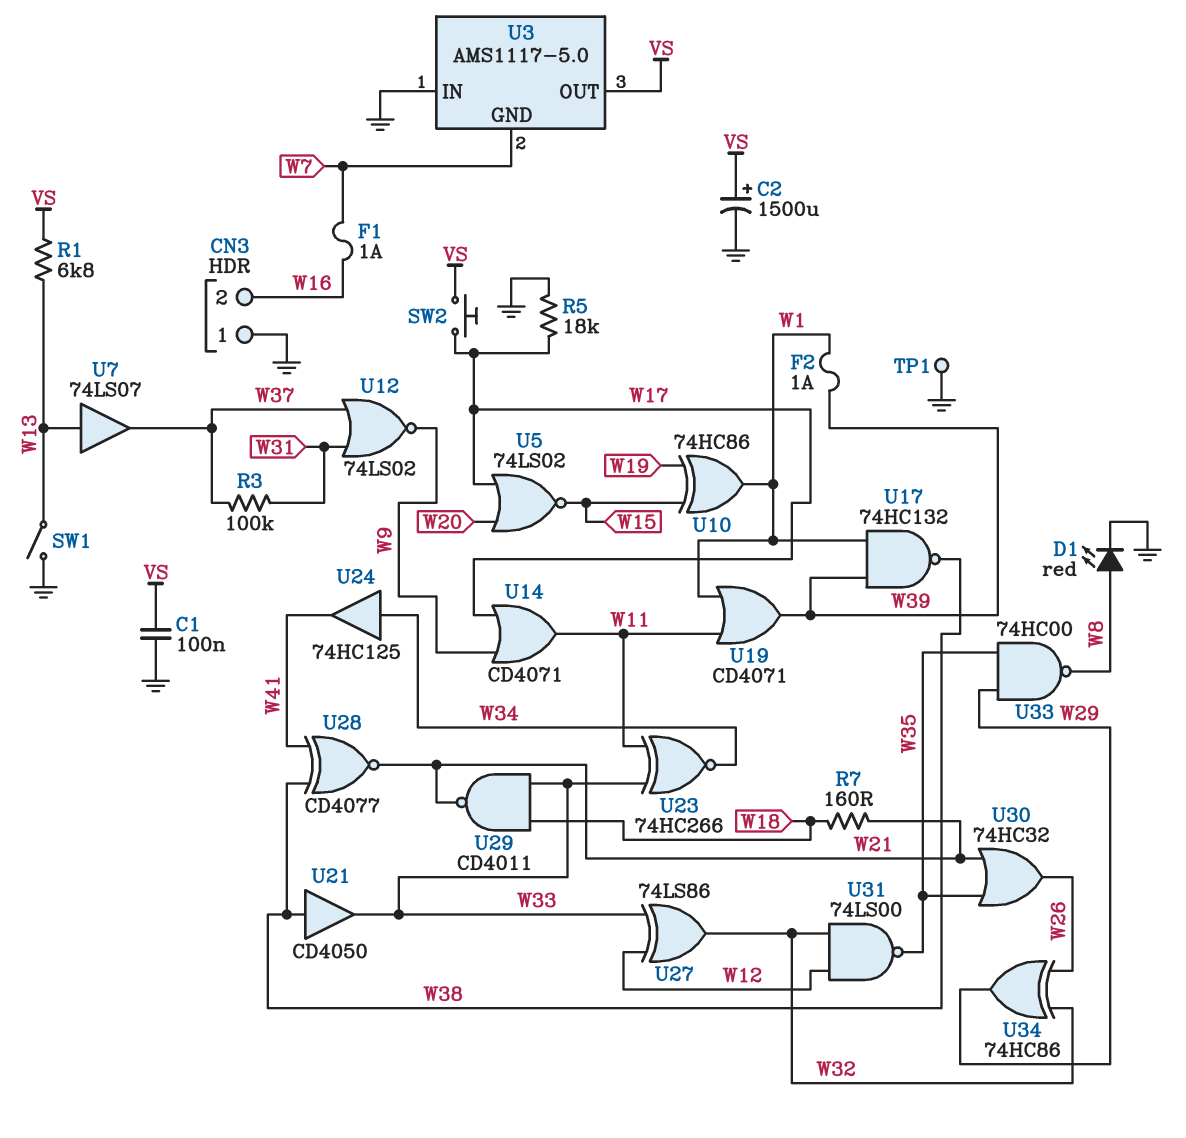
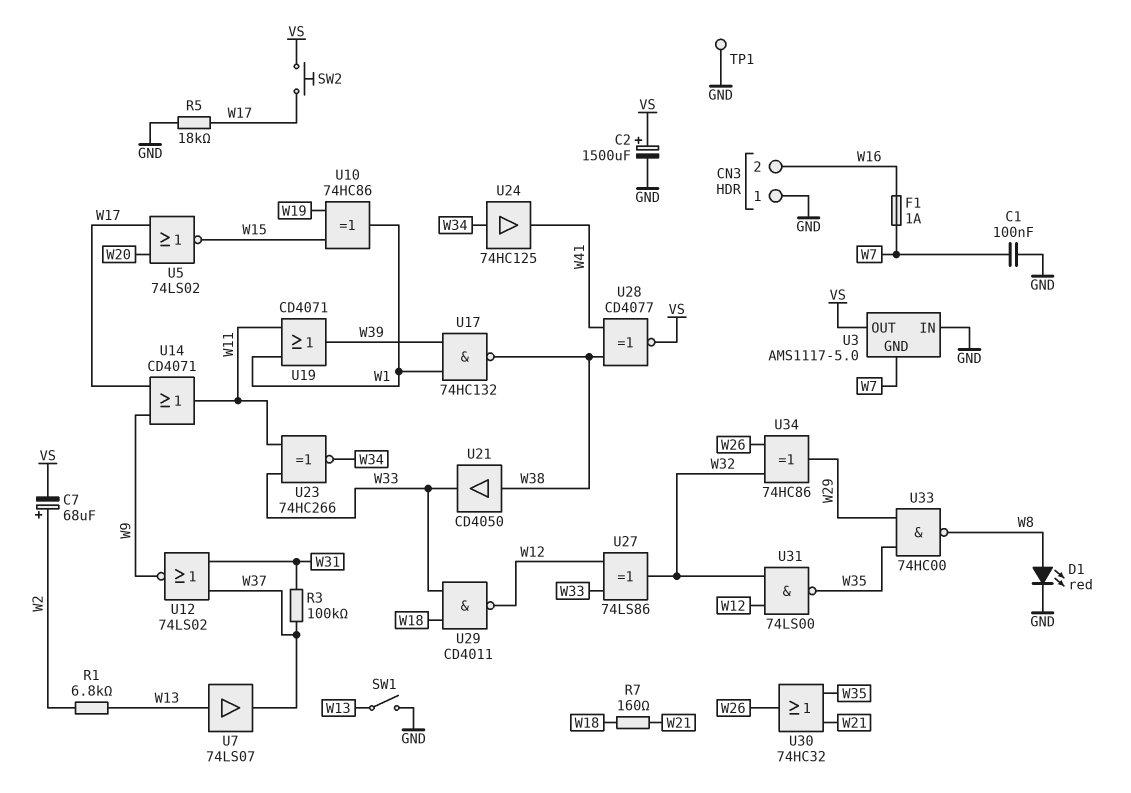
C1: 100nF (GND, VS) -> 100nF (GND, W7)
C7: none -> 68uF (plus W2, minus VS)
F2: 1A (W1, W39) -> none
R1: 6.8k (VS, W13) -> 6.8k (W2, W13)
U28: XNOR CD4077 (in W38, in W41, out W21) -> XNOR CD4077 (in W38, in W41, out VS)
U29: NAND CD4011 (in W18, in W33, out W21) -> NAND CD4011 (in W18, in W33, out W12)

